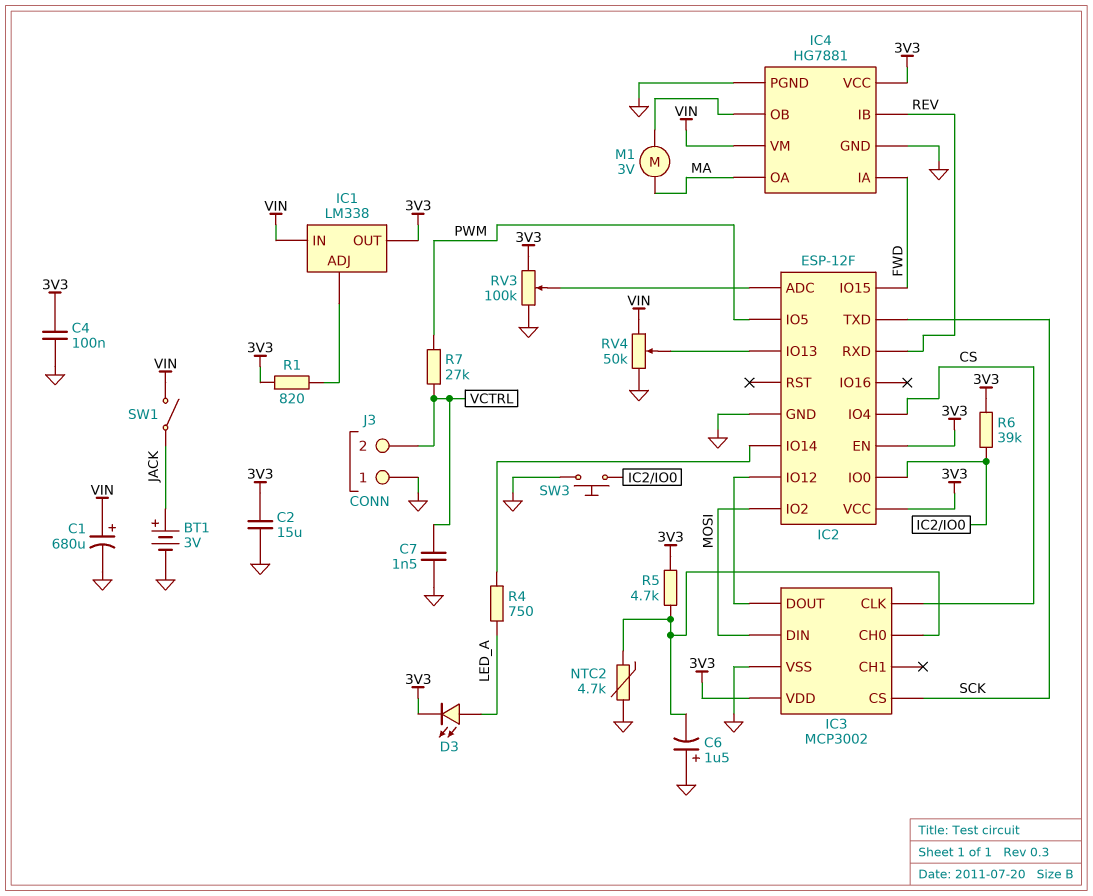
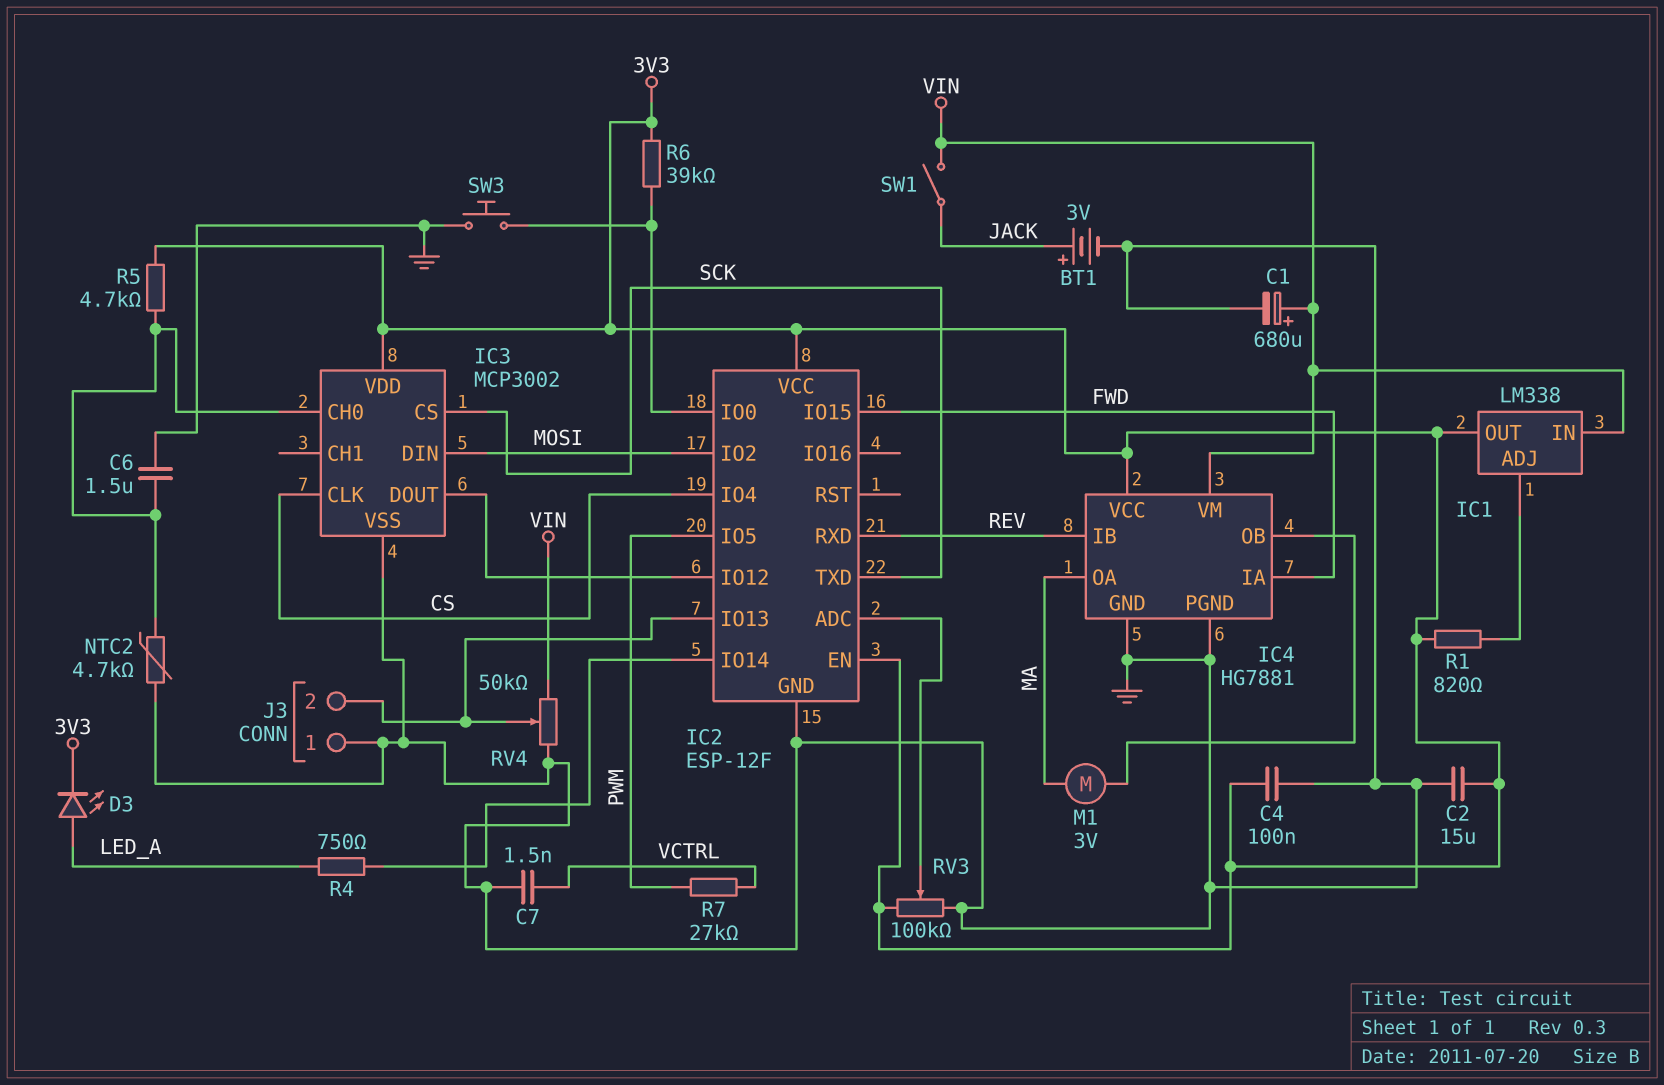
C6: 1.5uF (plus GND, minus IC3/CH0) -> 1.5uF (GND, IC3/CH0)
J3 pin 2: VCTRL -> IC2/IO13

